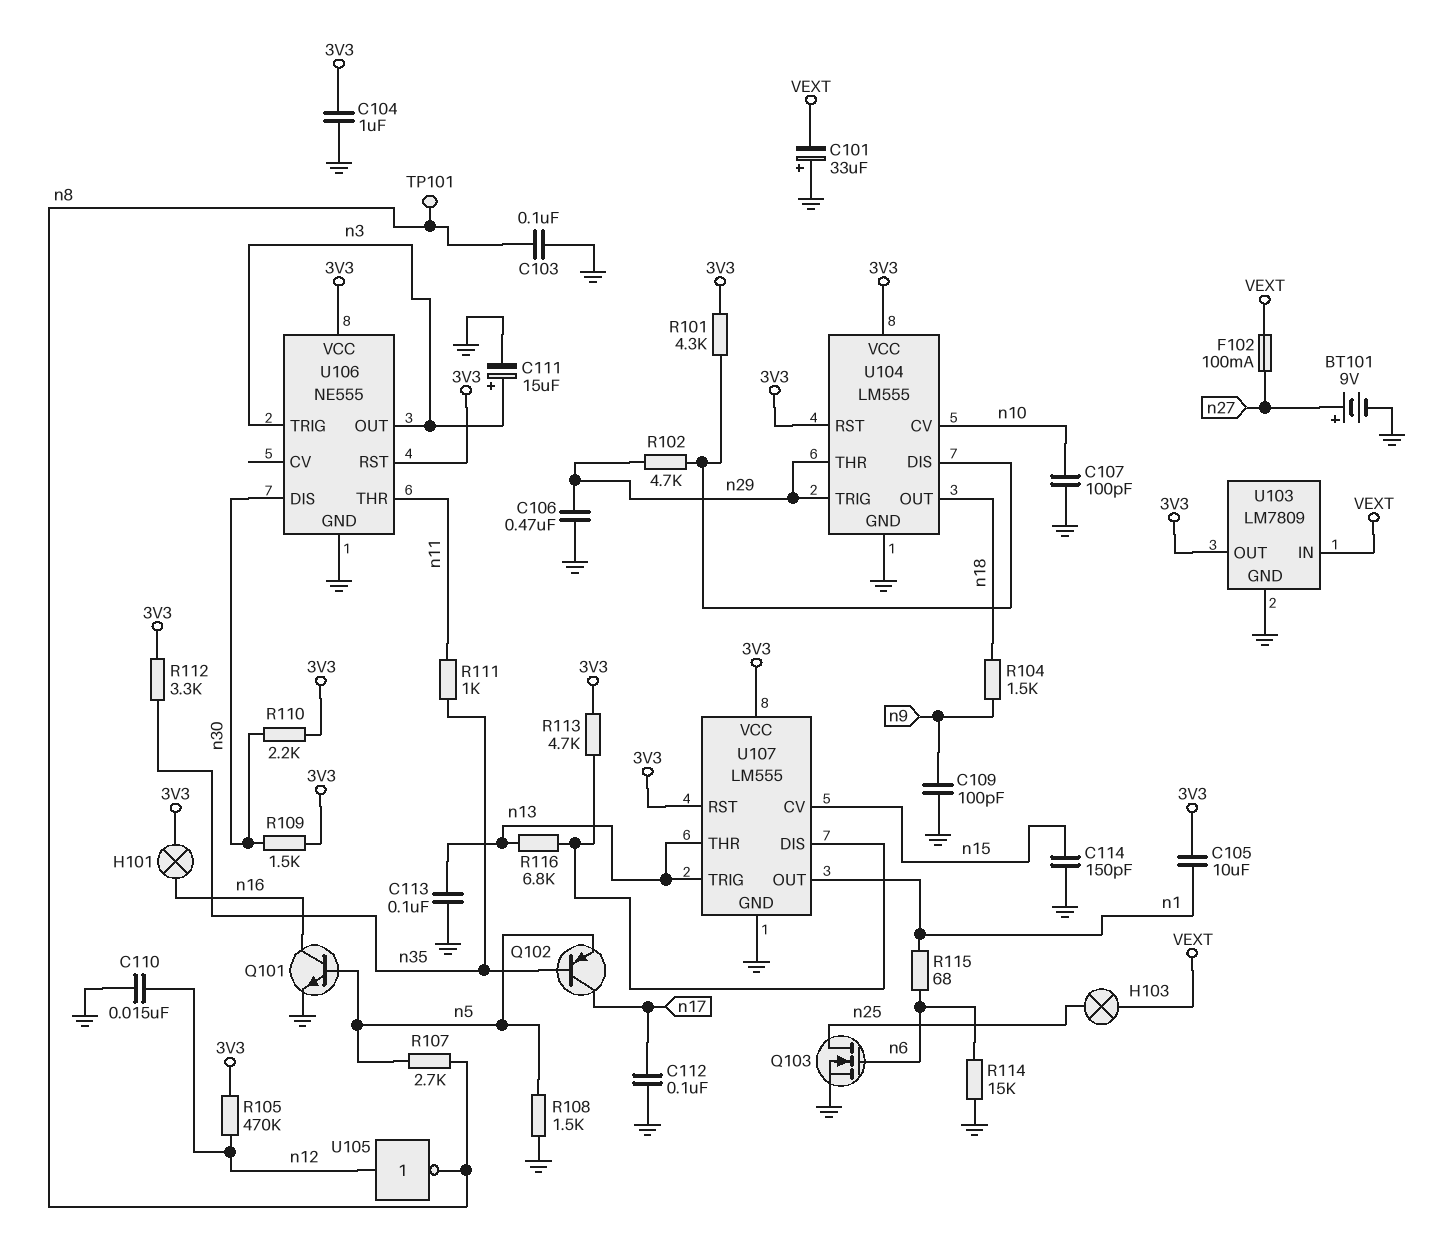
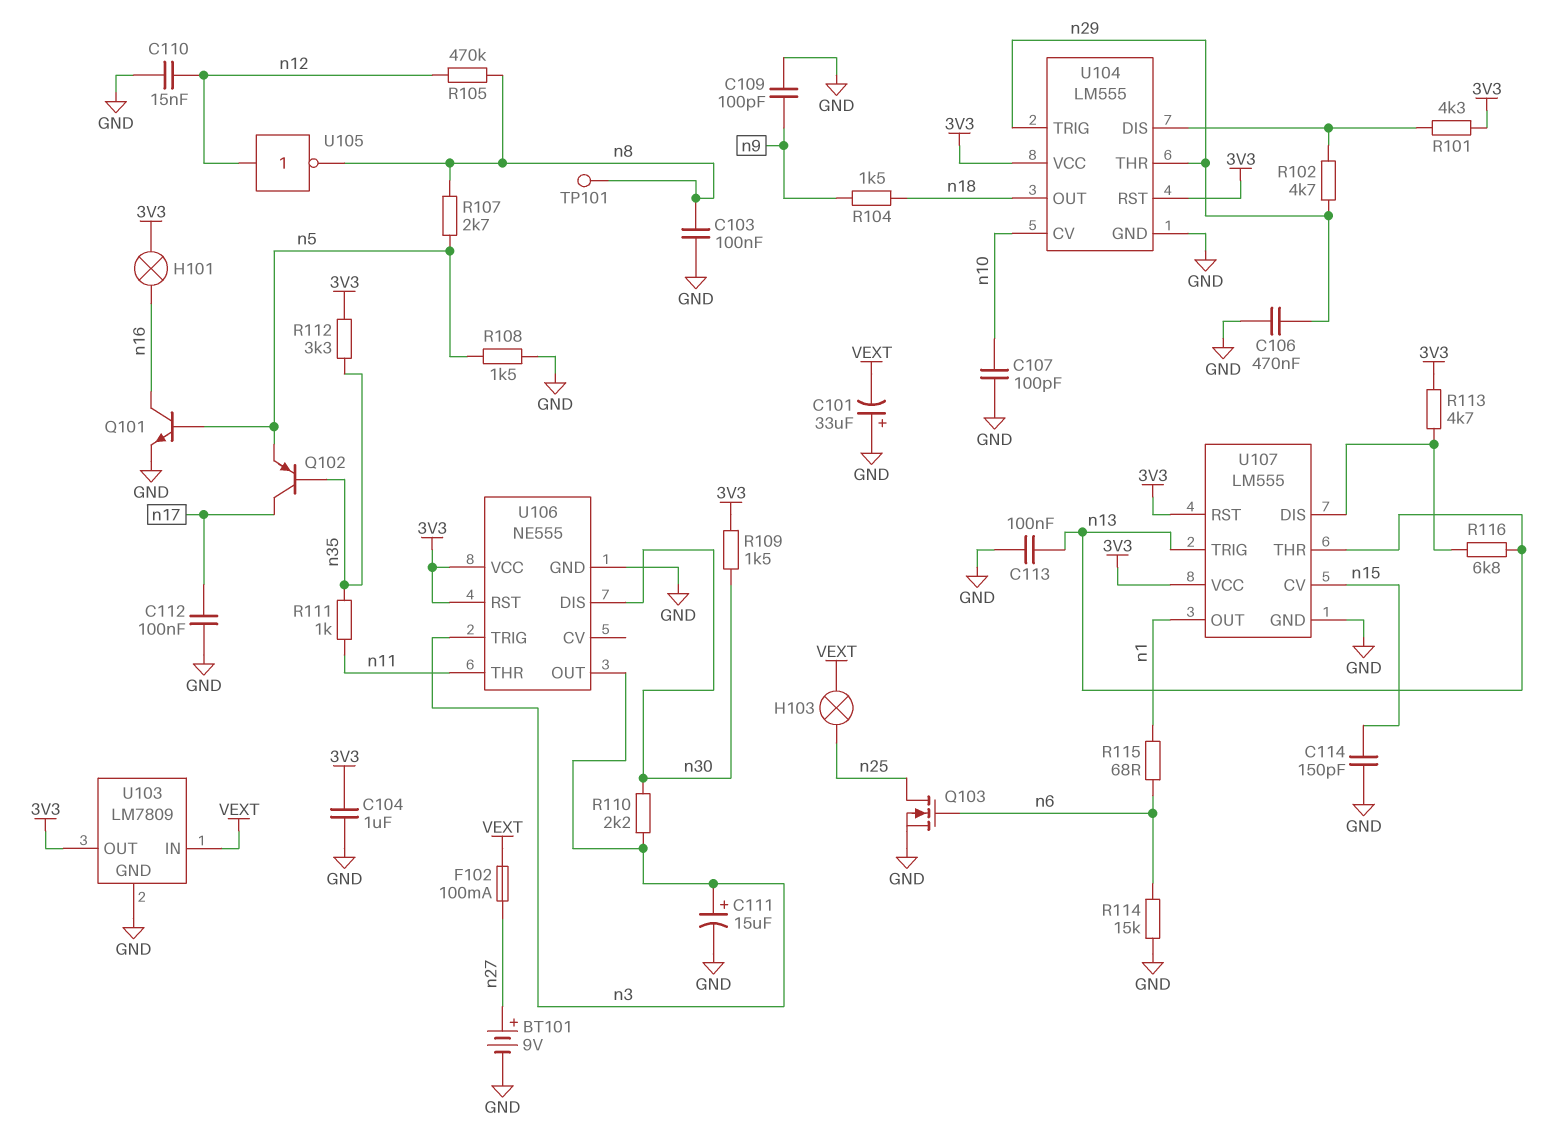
C105: 10uF (3V3, n1) -> none
R105: 470k (3V3, n12) -> 470k (n8, n12)
R110: 2.2k (3V3, n30) -> 2.2k (n3, n30)

